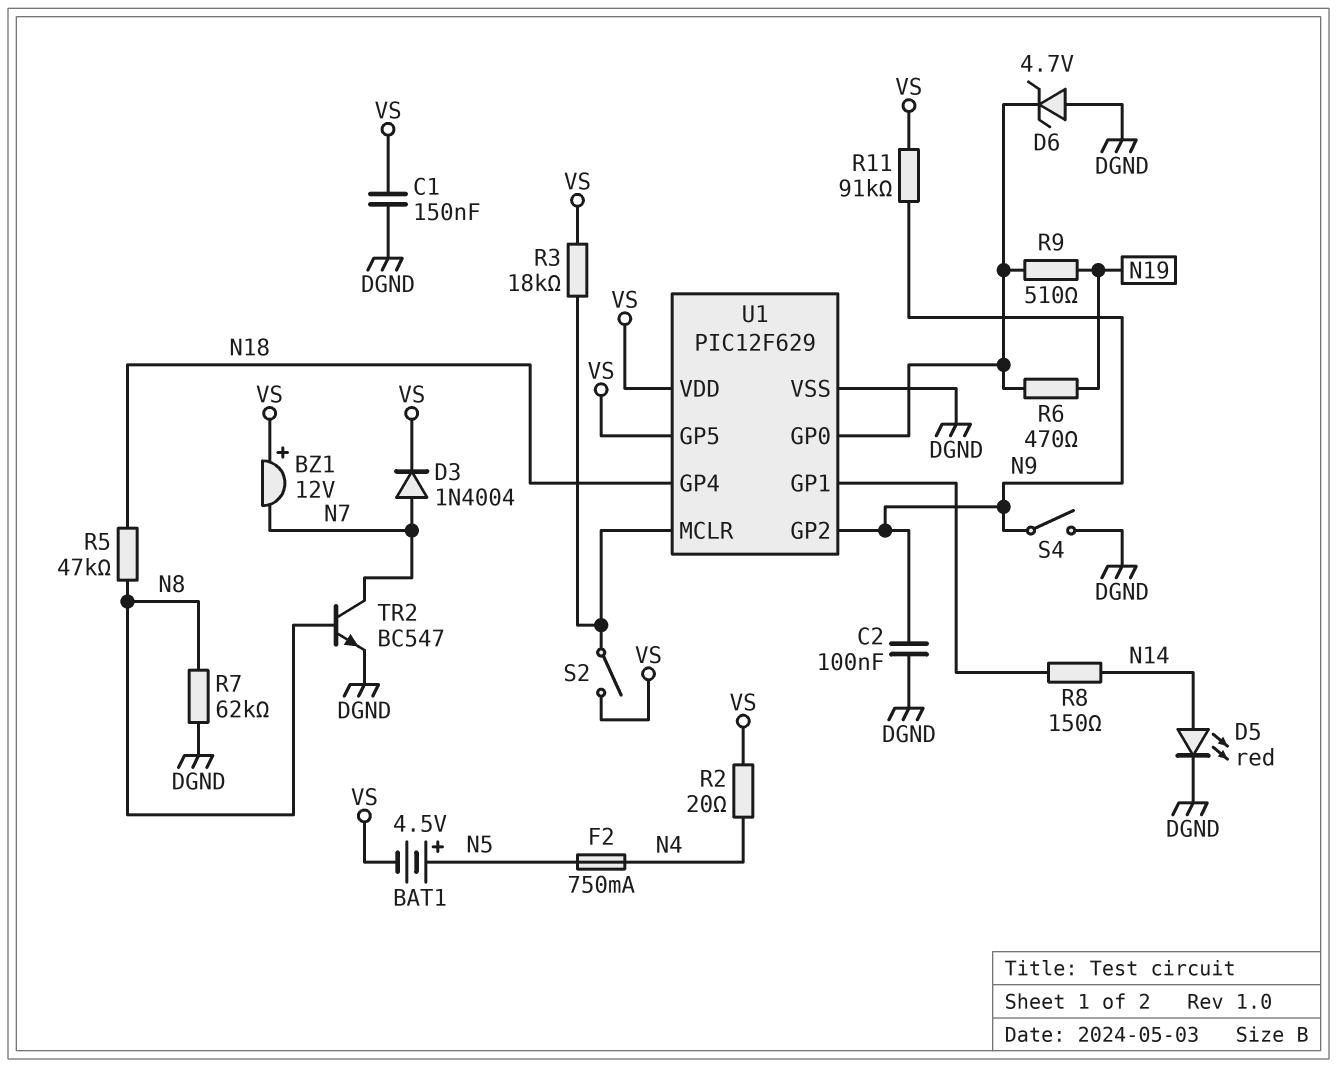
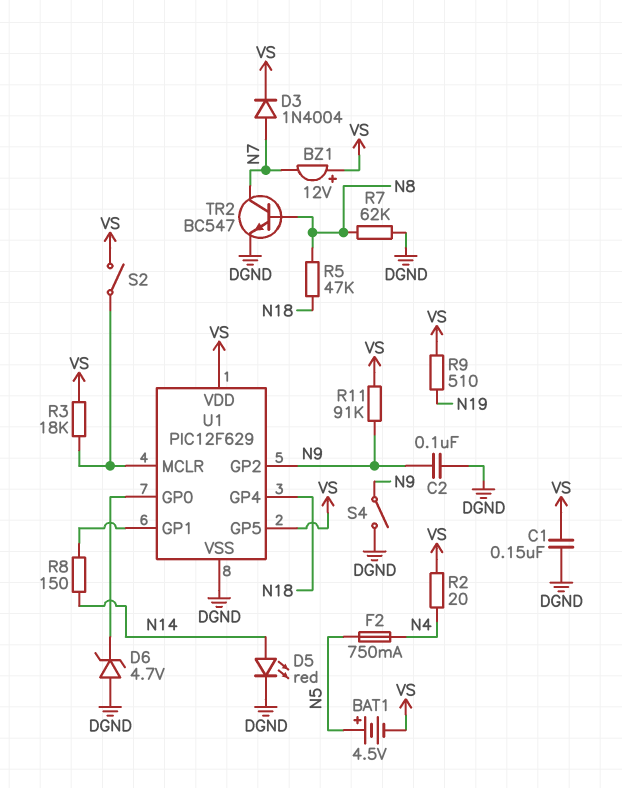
R6: 470 (N19, U1/GP0) -> none
R9: 510 (N19, U1/GP0) -> 510 (N19, VS)

